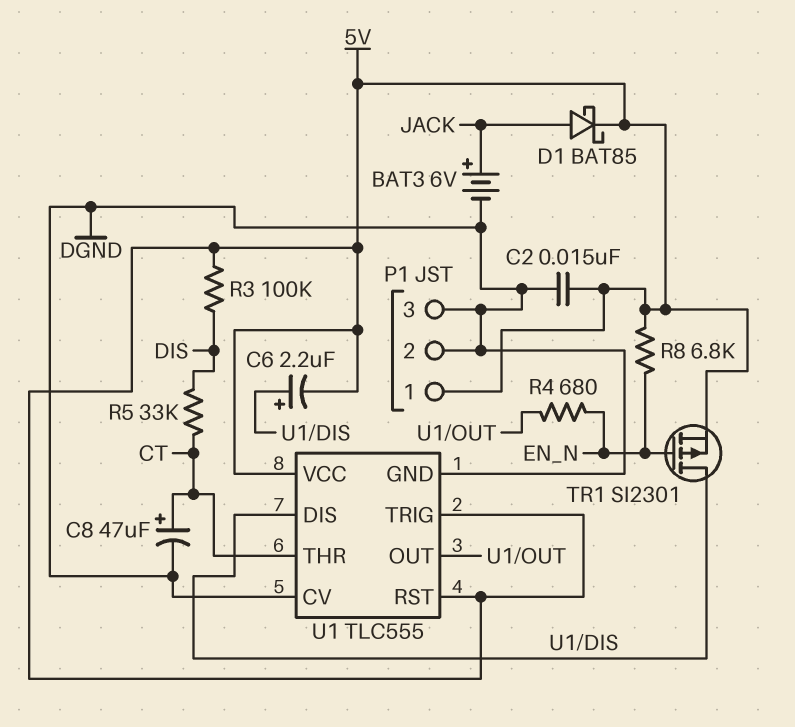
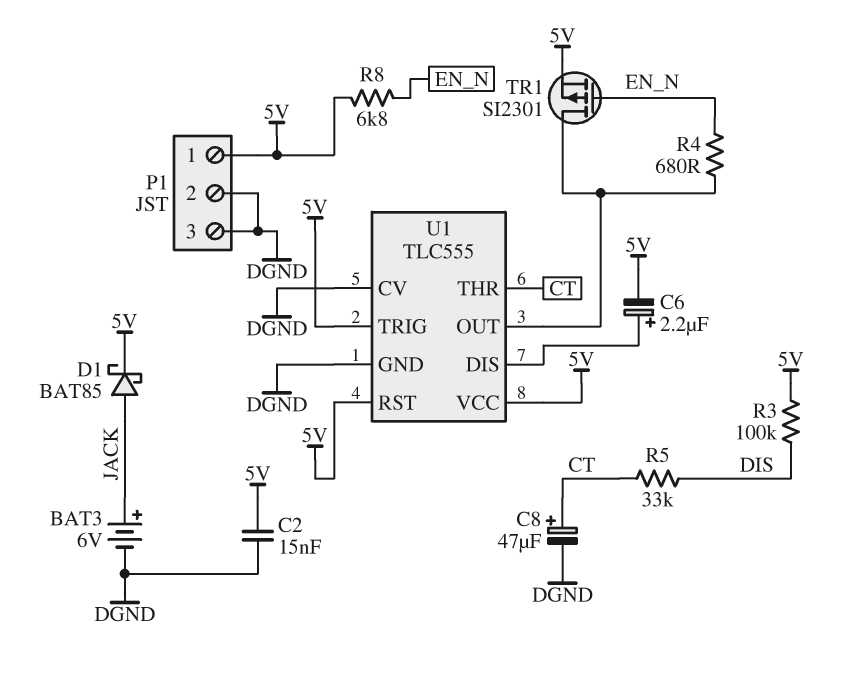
TR1: PMOS SI2301 (G EN_N, D U1/DIS, S 5V) -> PMOS SI2301 (G EN_N, D U1/OUT, S 5V)

